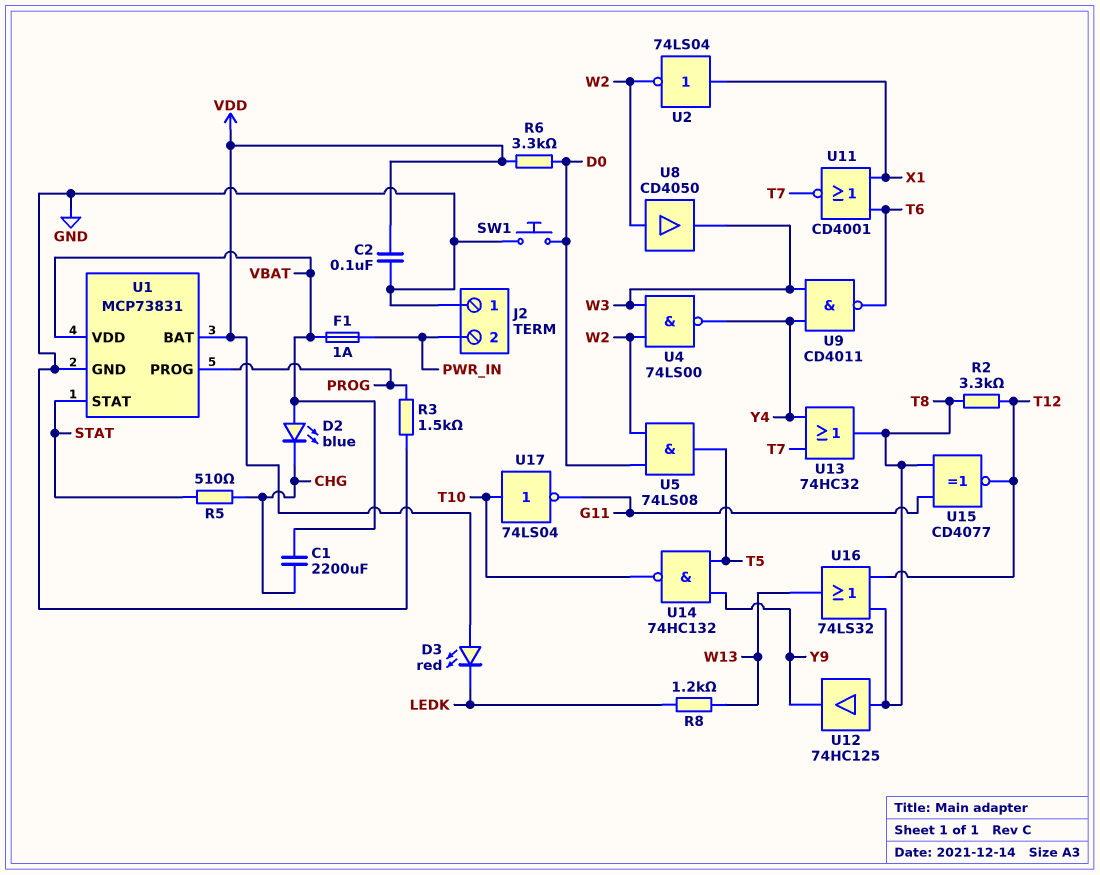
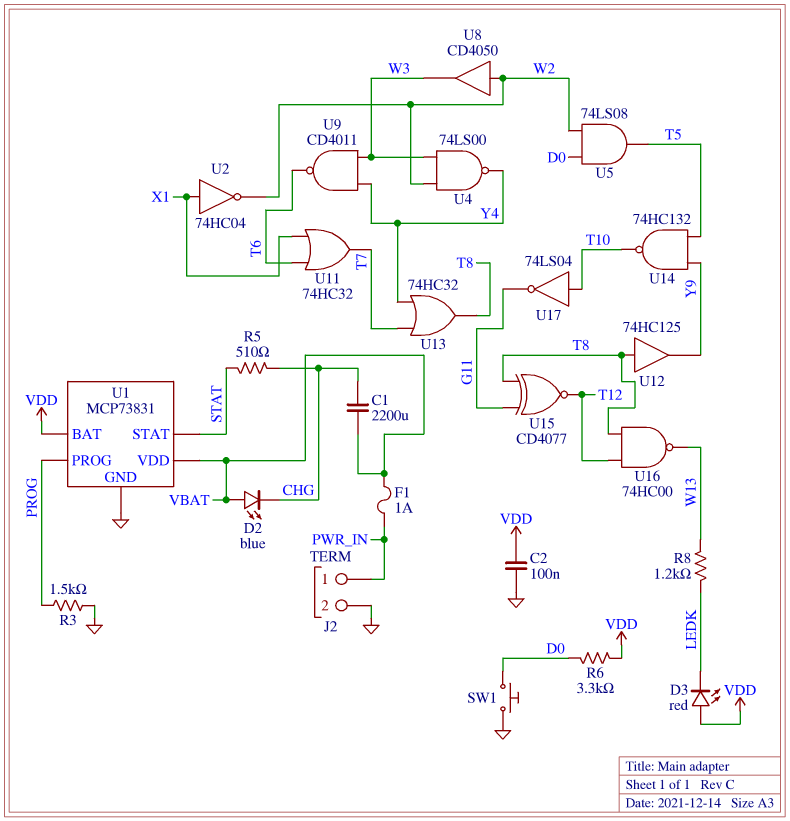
J2 pin 1: GND -> PWR_IN
J2 pin 2: PWR_IN -> GND
R2: 3.3k (T8, T12) -> none
U2: NOT 74LS04 (in X1, out W2) -> NOT 74HC04 (in X1, out W2)
U11: NOR CD4001 (in T6, in X1, out T7) -> OR 74HC32 (in T6, in X1, out T7)
U16: OR 74LS32 (in T8, in T12, out W13) -> NAND 74HC00 (in T8, in T12, out W13)

